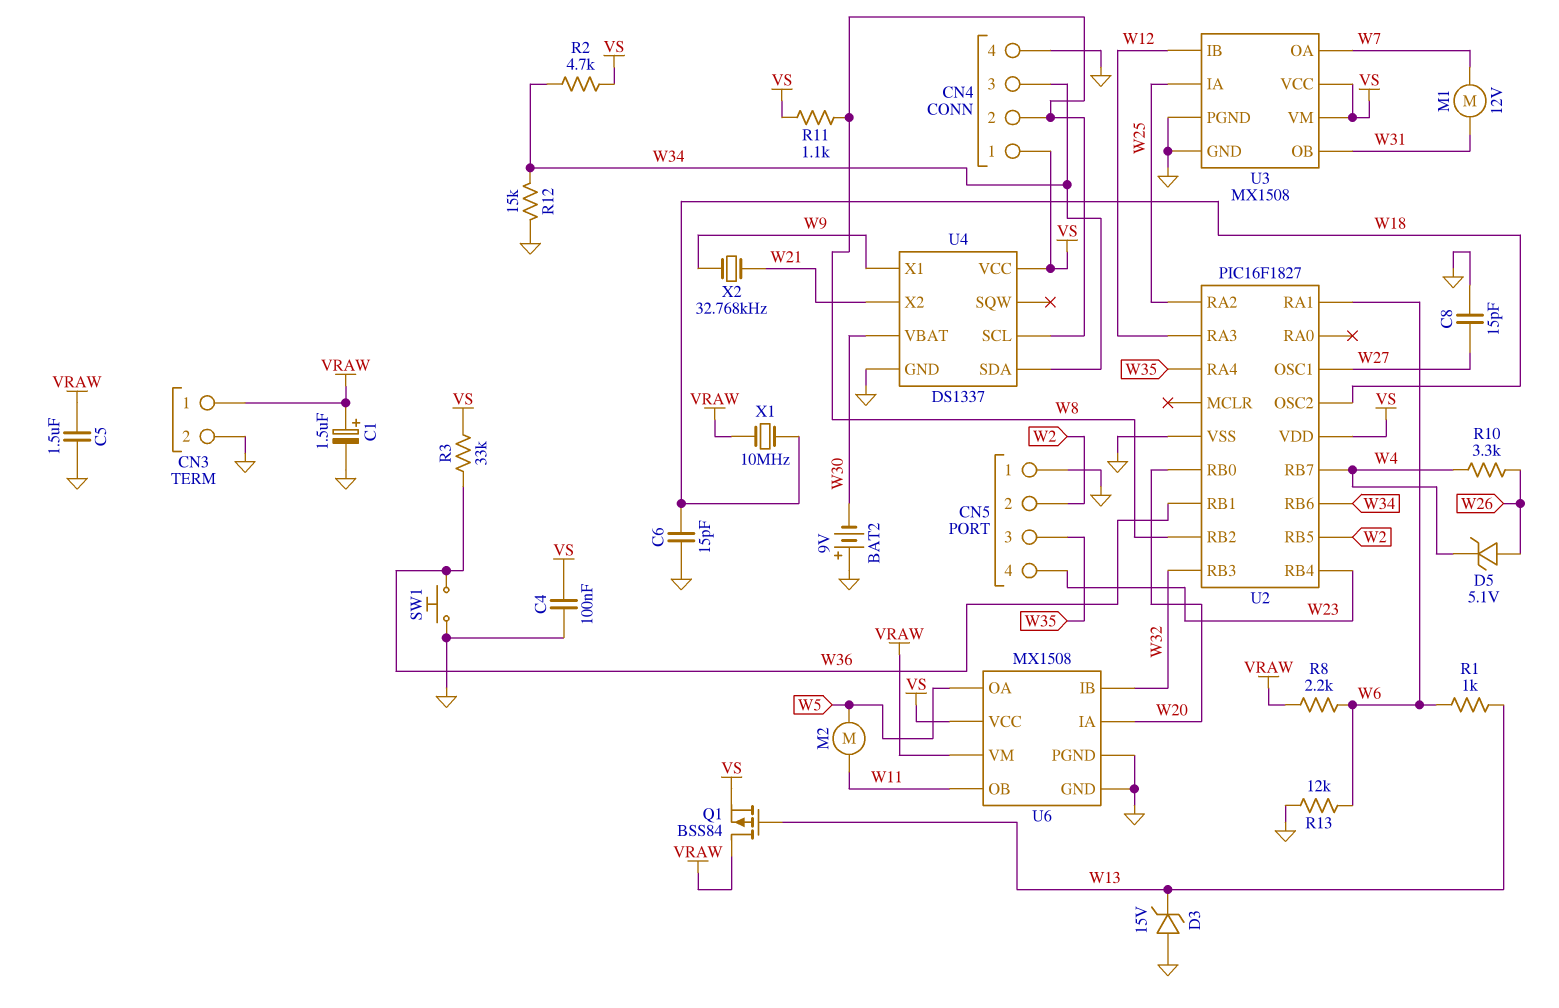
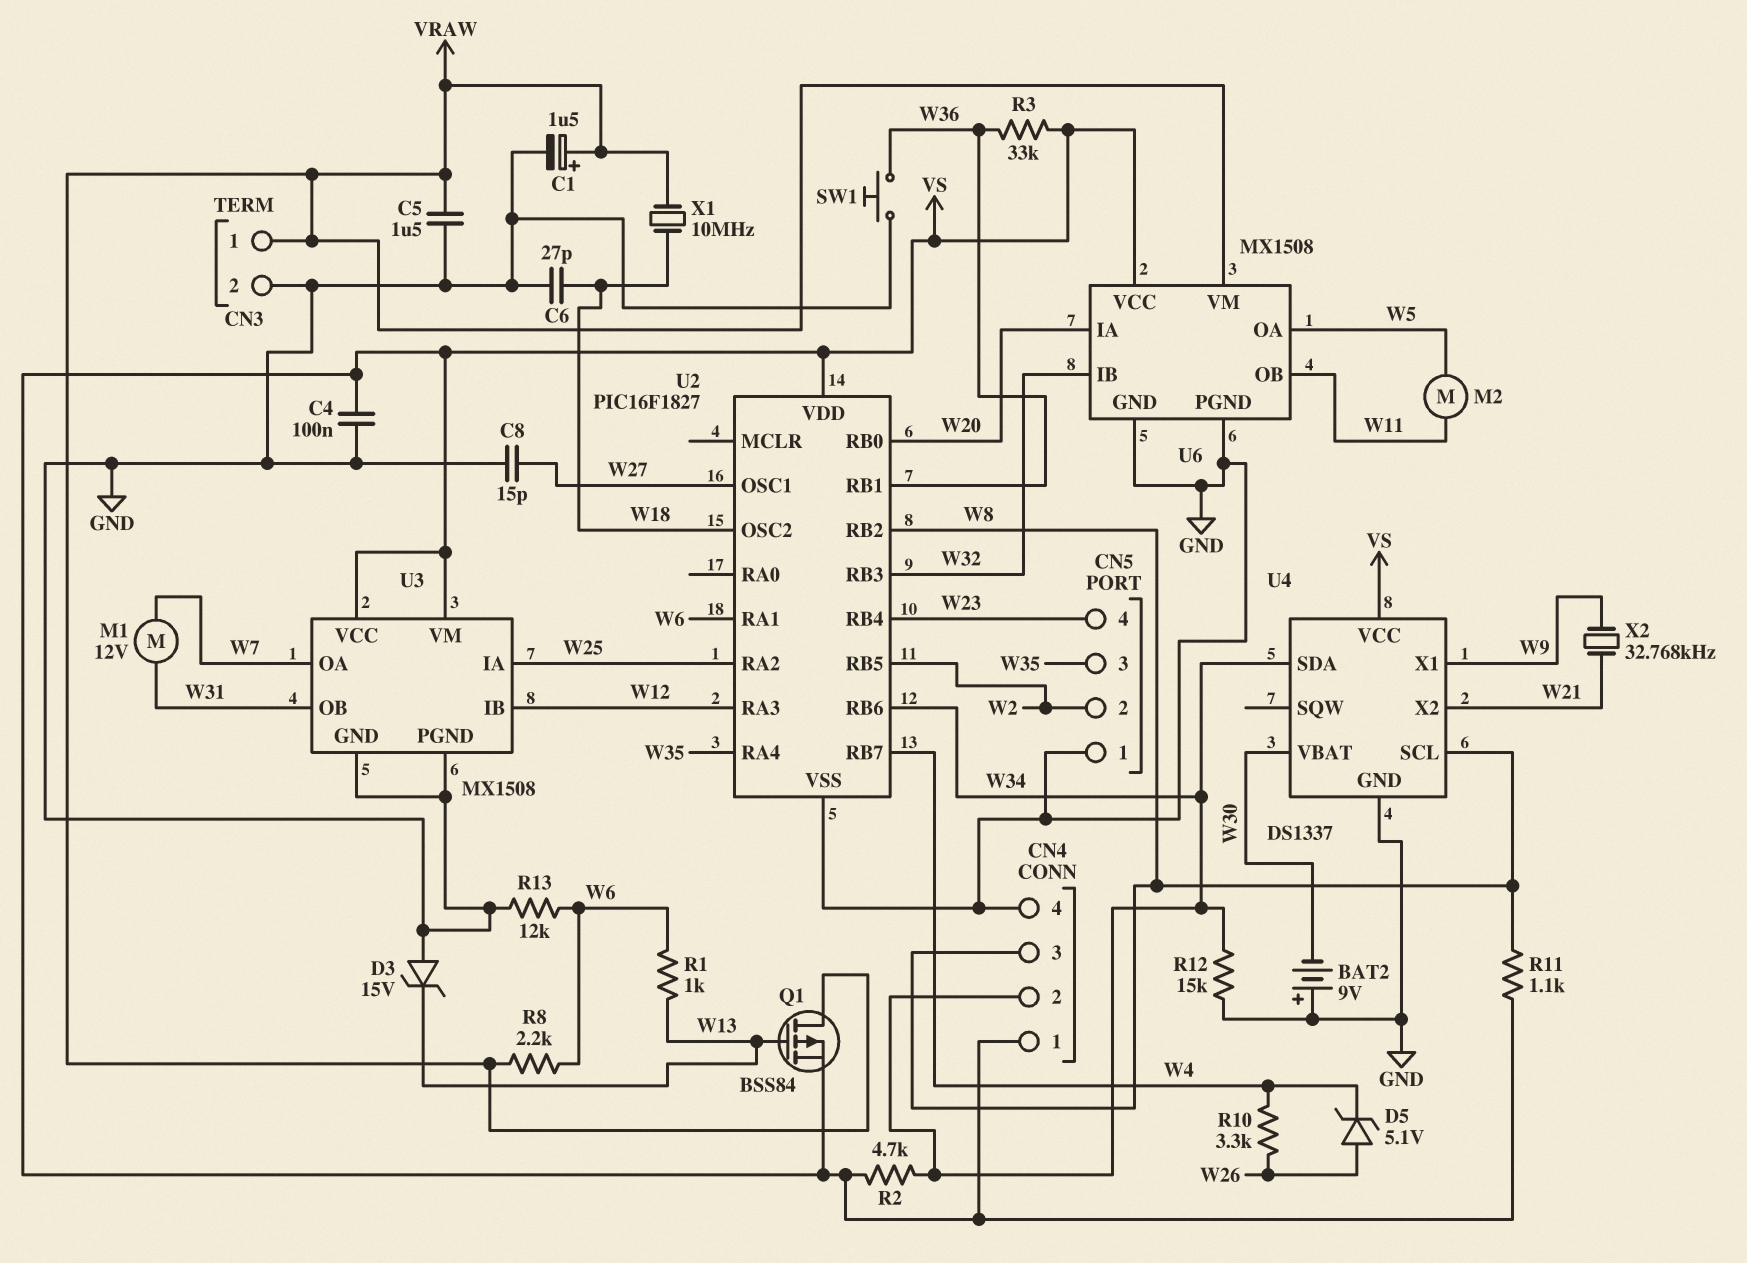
C6: 15pF (GND, W18) -> 27pF (GND, W18)
CN4 pin 2: W8 -> W34
CN4 pin 3: W34 -> W8

